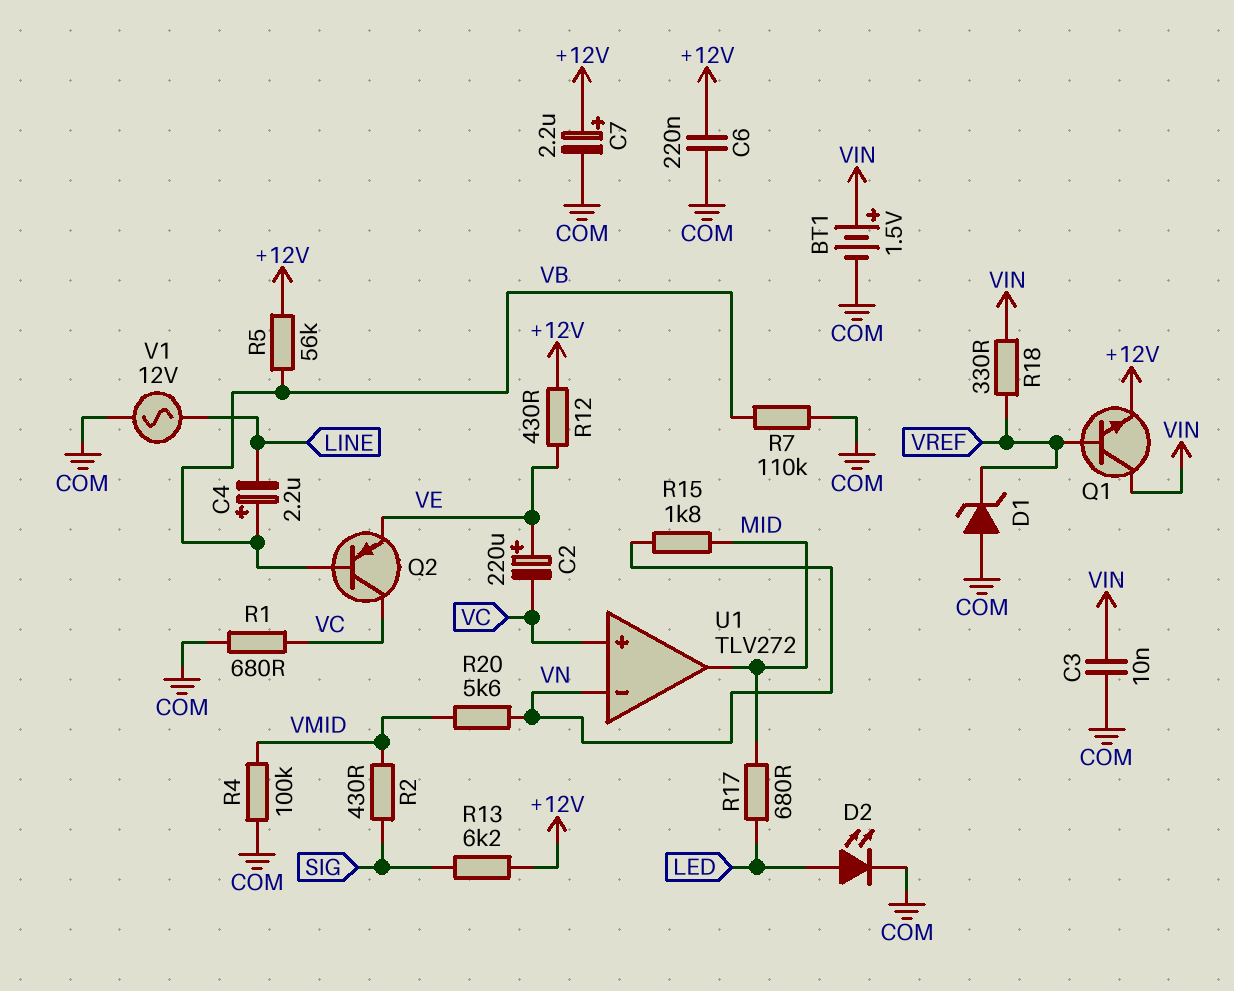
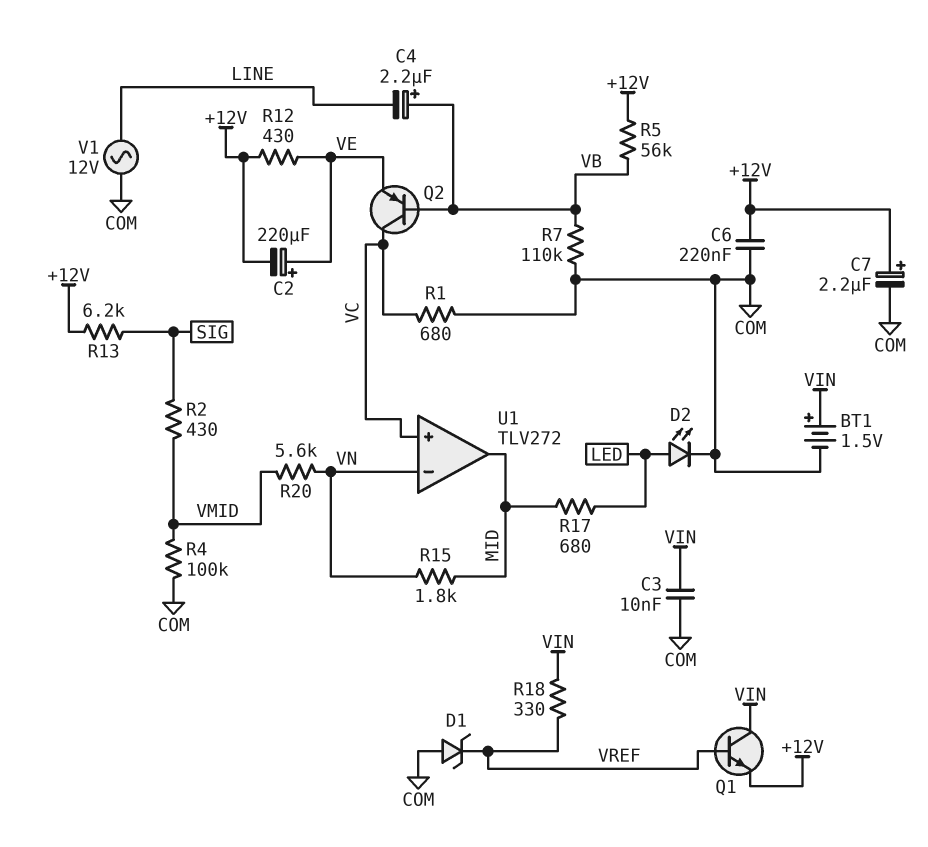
C2: 220uF (plus VE, minus VC) -> 220uF (plus VE, minus +12V)

